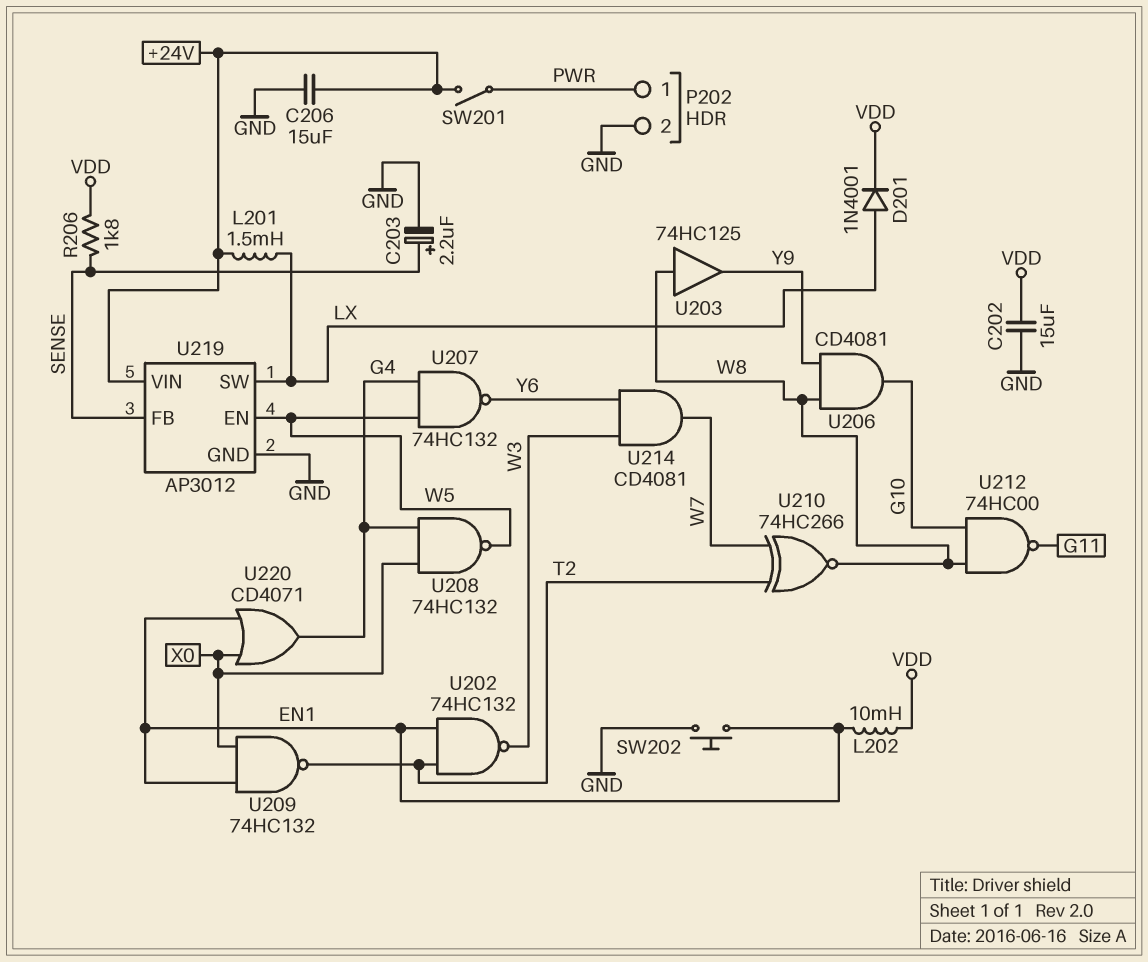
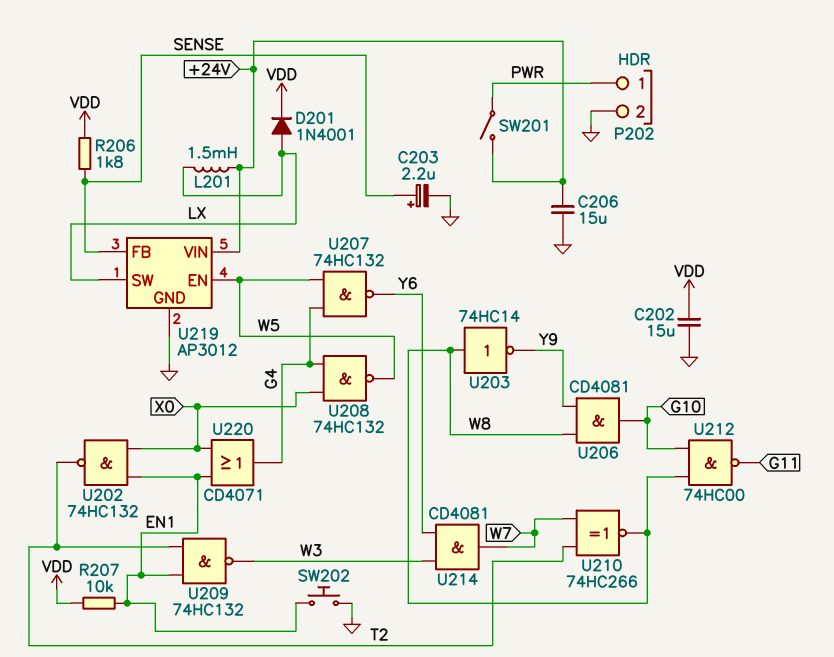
L202: 10mH (EN1, VDD) -> none
R207: none -> 10k (EN1, VDD)
U202: NAND 74HC132 (in EN1, in T2, out W3) -> NAND 74HC132 (in EN1, in X0, out T2)
U203: buffer 74HC125 (in W8, out Y9) -> NOT 74HC14 (in W8, out Y9)
U209: NAND 74HC132 (in EN1, in X0, out T2) -> NAND 74HC132 (in EN1, in T2, out W3)

